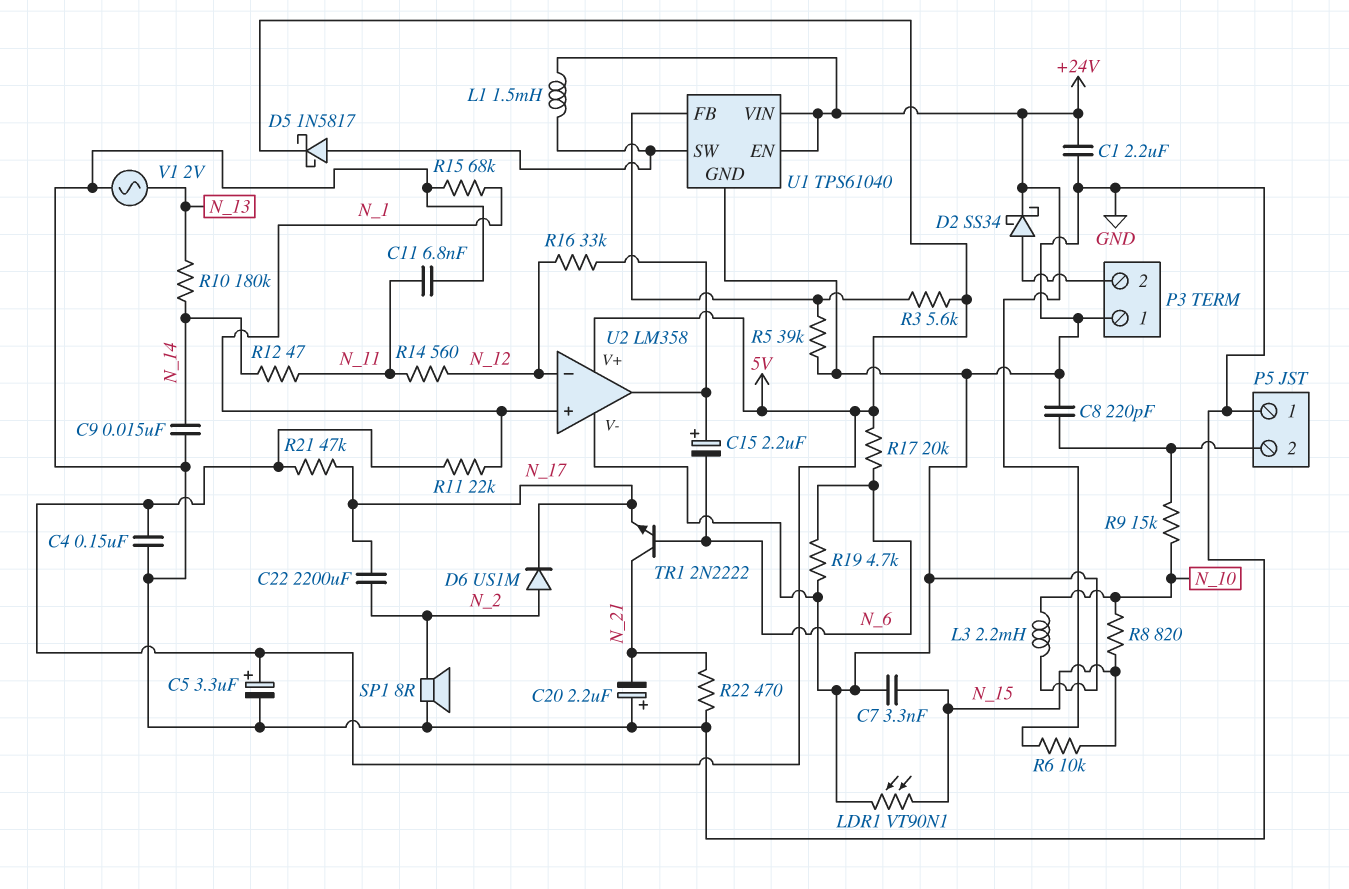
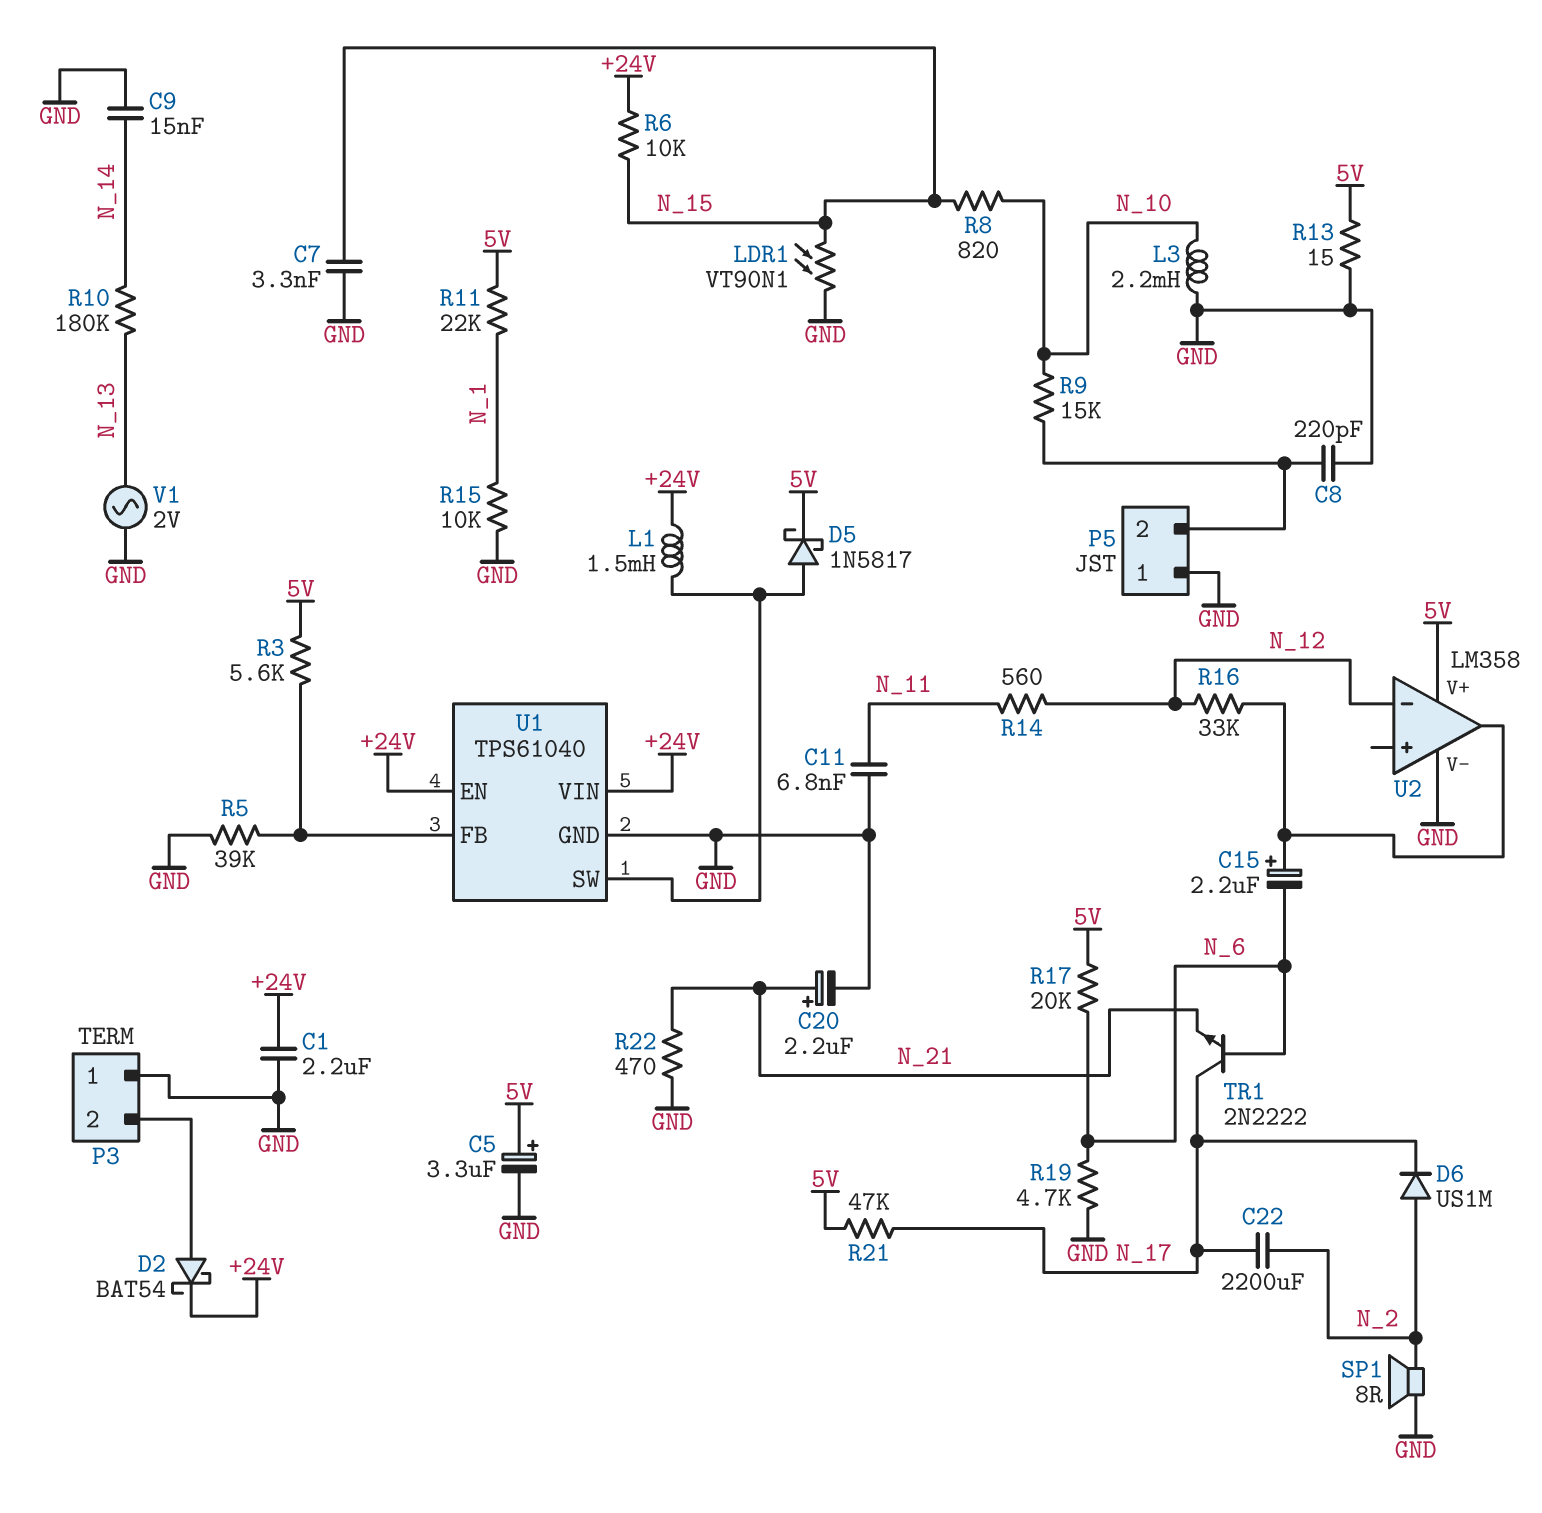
C4: 150nF (5V, GND) -> none
C20: 2.2uF (plus GND, minus N_21) -> 2.2uF (plus N_21, minus GND)
D2: schottky SS34 (A P3/2, K +24V) -> schottky BAT54 (A P3/2, K +24V)
R12: 47 (N_11, N_14) -> none
R13: none -> 15 (5V, GND)
R15: 68k (GND, N_1) -> 10k (GND, N_1)
TR1: NPN 2N2222 (B N_6, C N_21, E N_17) -> NPN 2N2222 (B N_6, C N_17, E N_21)
U2 pin in+: N_1 -> none

